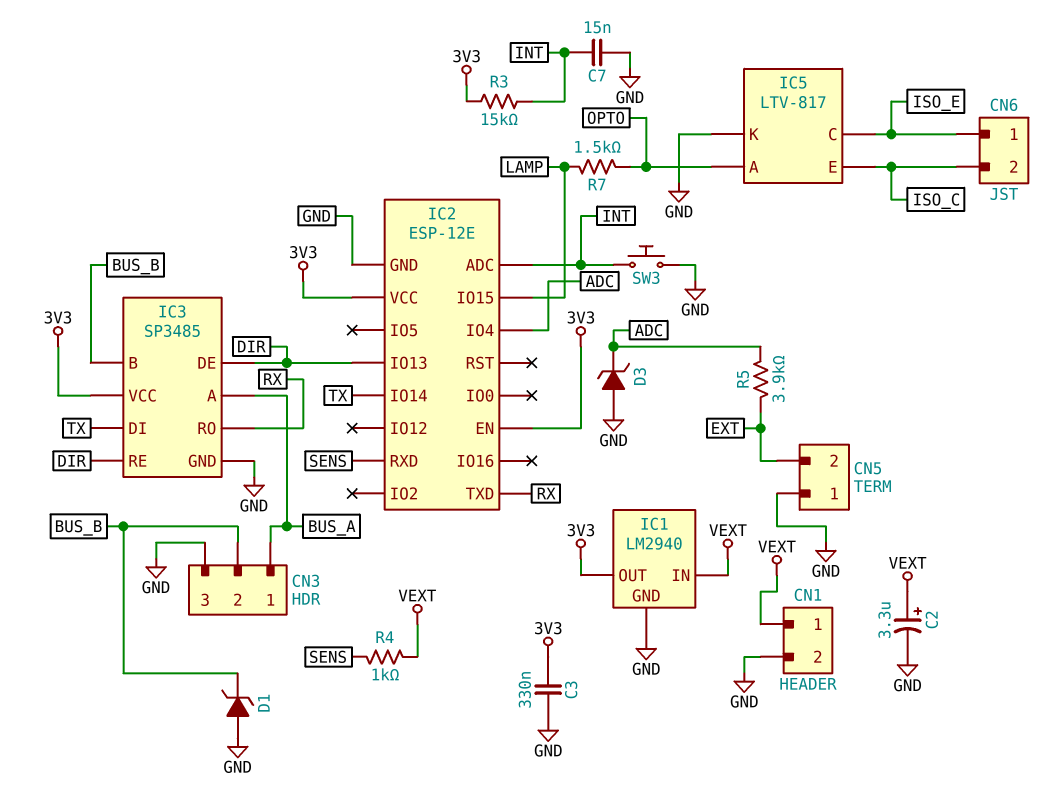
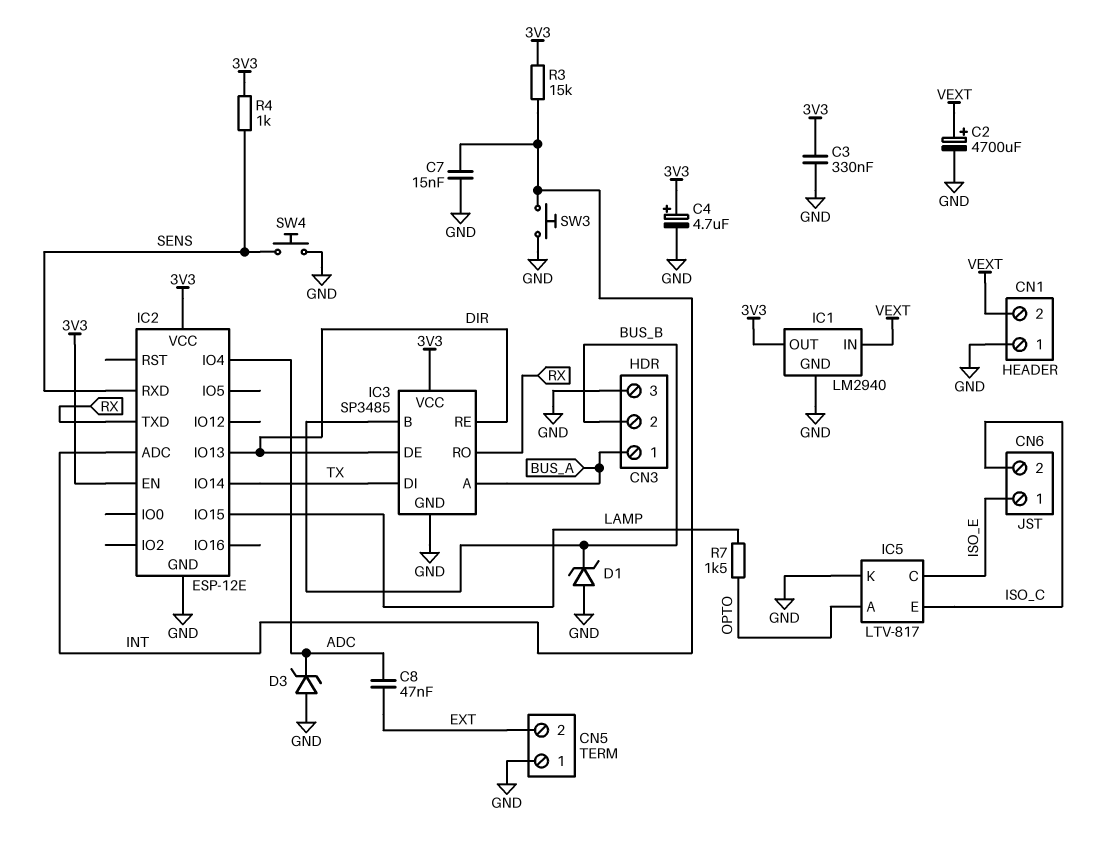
C2: 3.3uF (plus VEXT, minus GND) -> 4700uF (plus VEXT, minus GND)
C4: none -> 4.7uF (plus 3V3, minus GND)
C8: none -> 47nF (ADC, EXT)
CN1 pin 1: VEXT -> GND
CN1 pin 2: GND -> VEXT
R4: 1k (SENS, VEXT) -> 1k (3V3, SENS)
R5: 3.9k (ADC, EXT) -> none
SW4: none -> button (GND, SENS)

